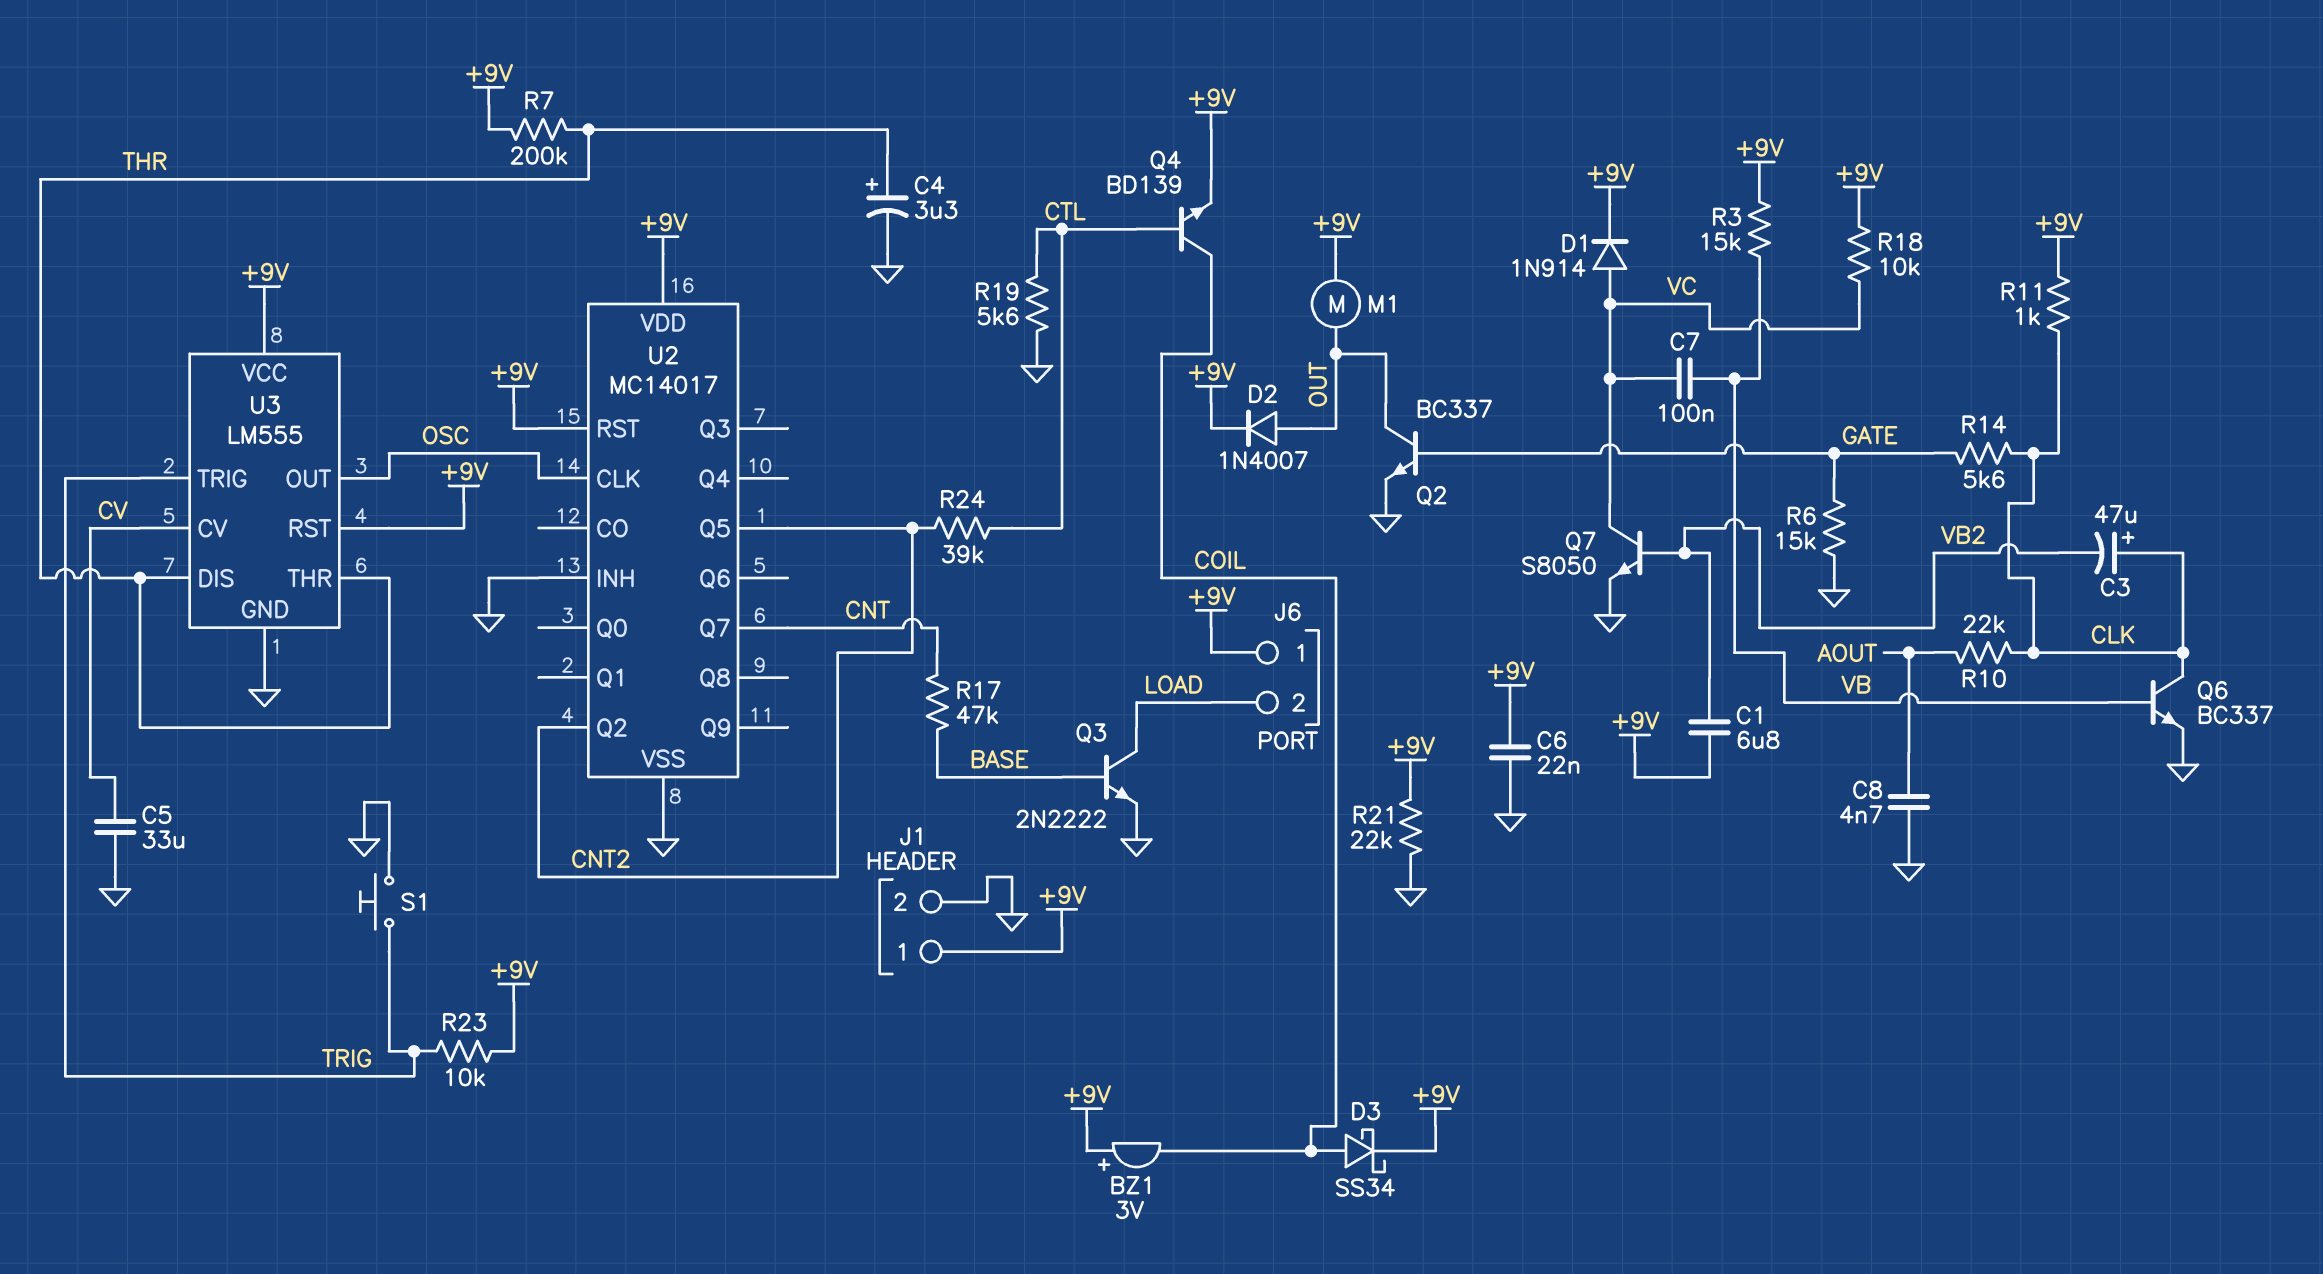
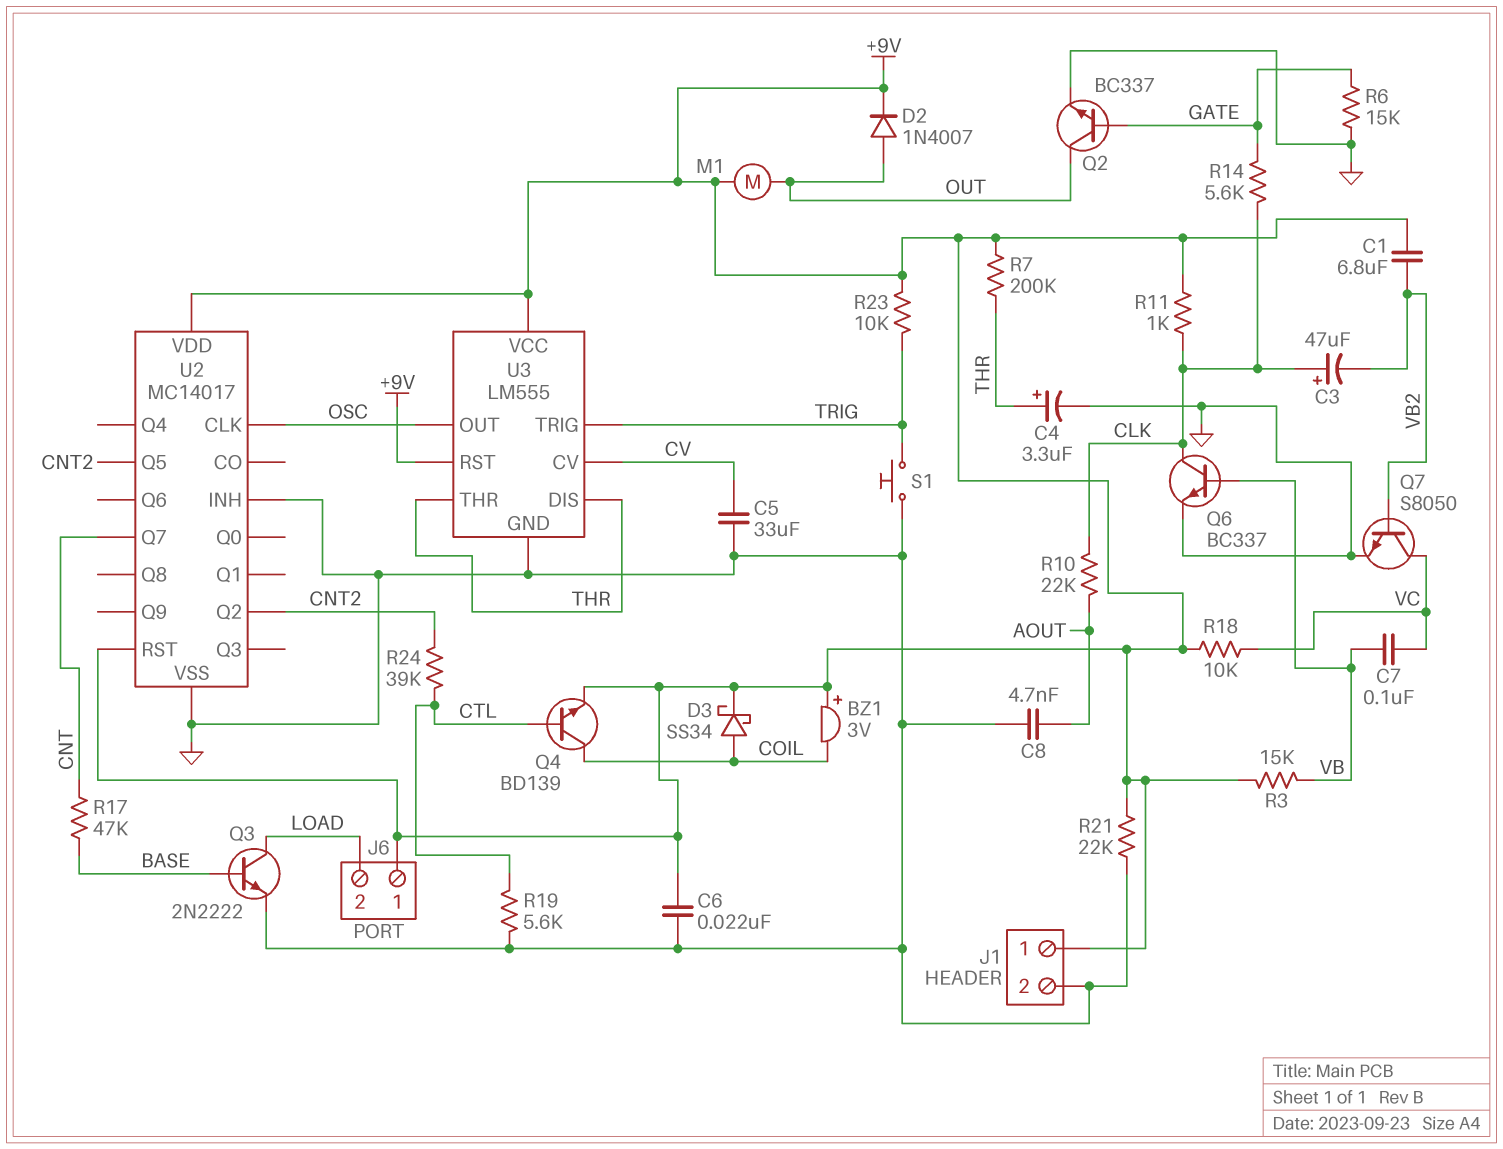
D1: diode 1N914 (A VC, K +9V) -> none

